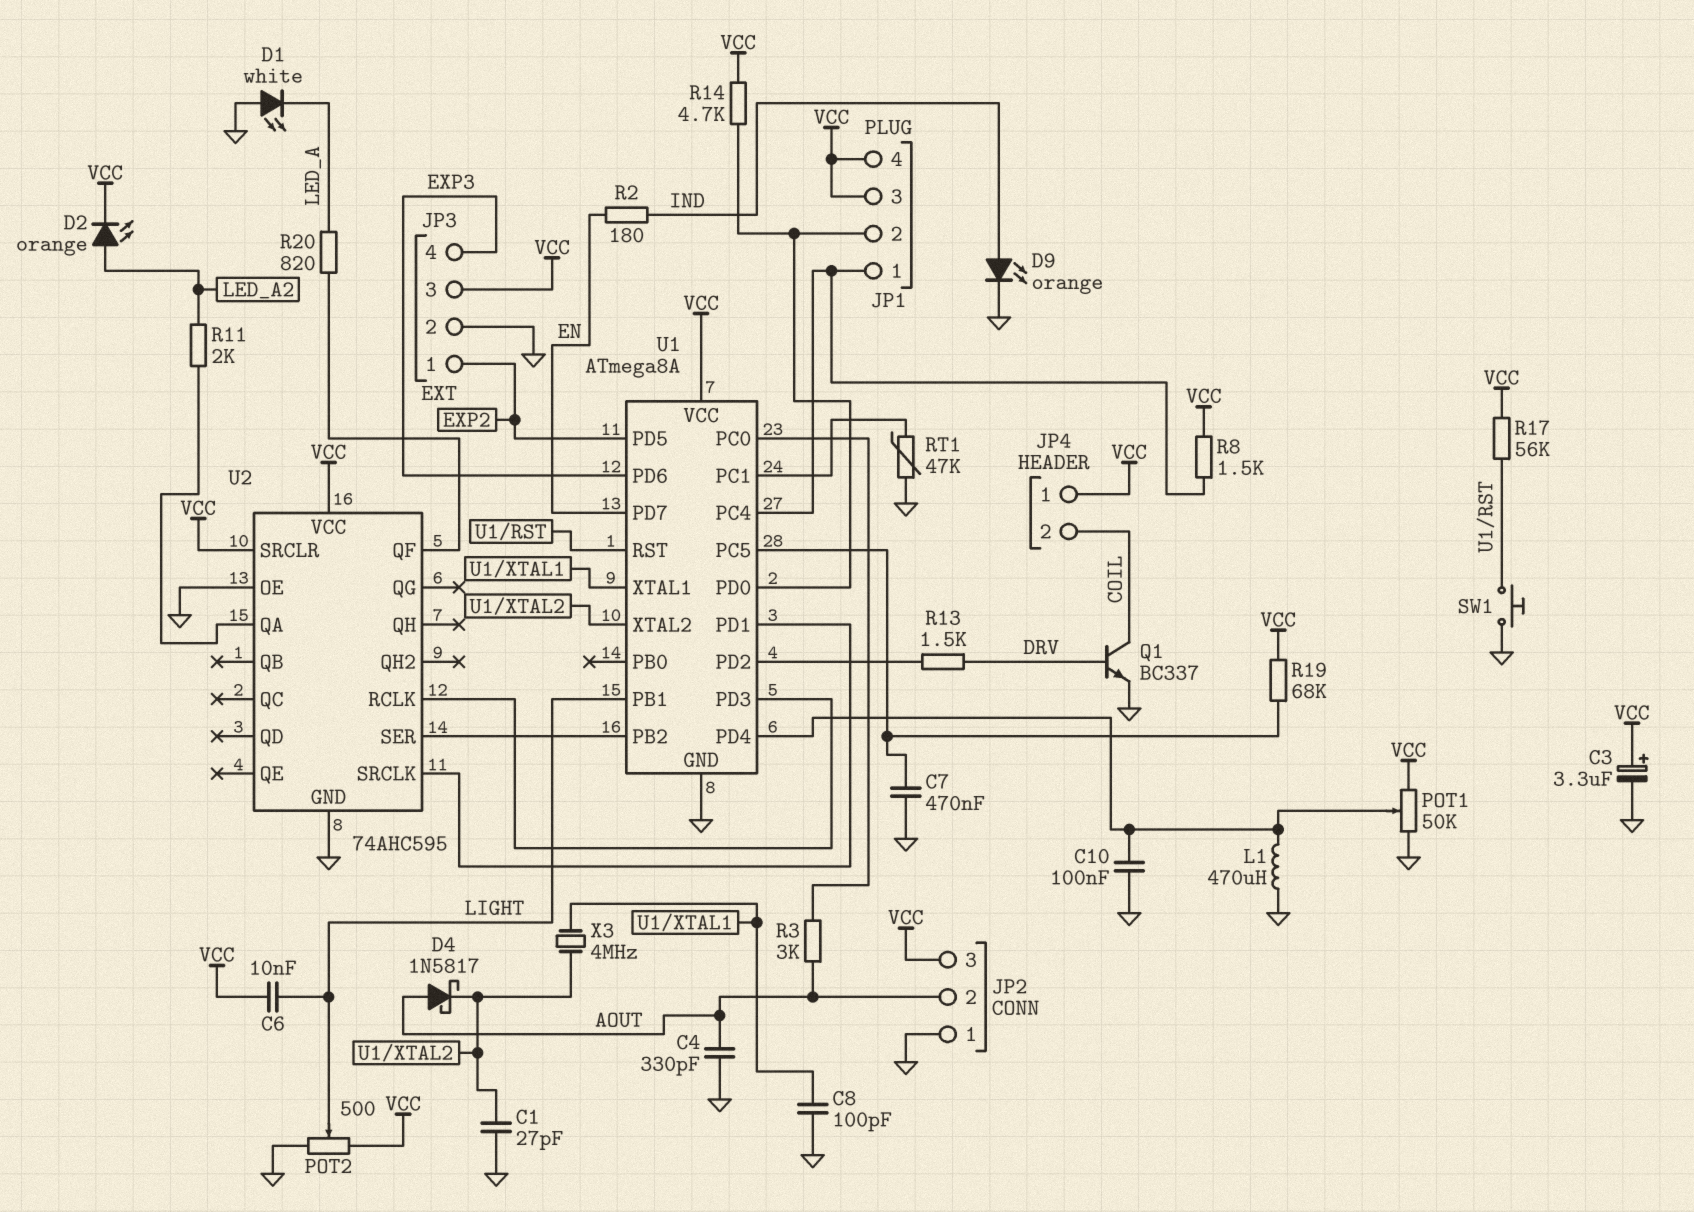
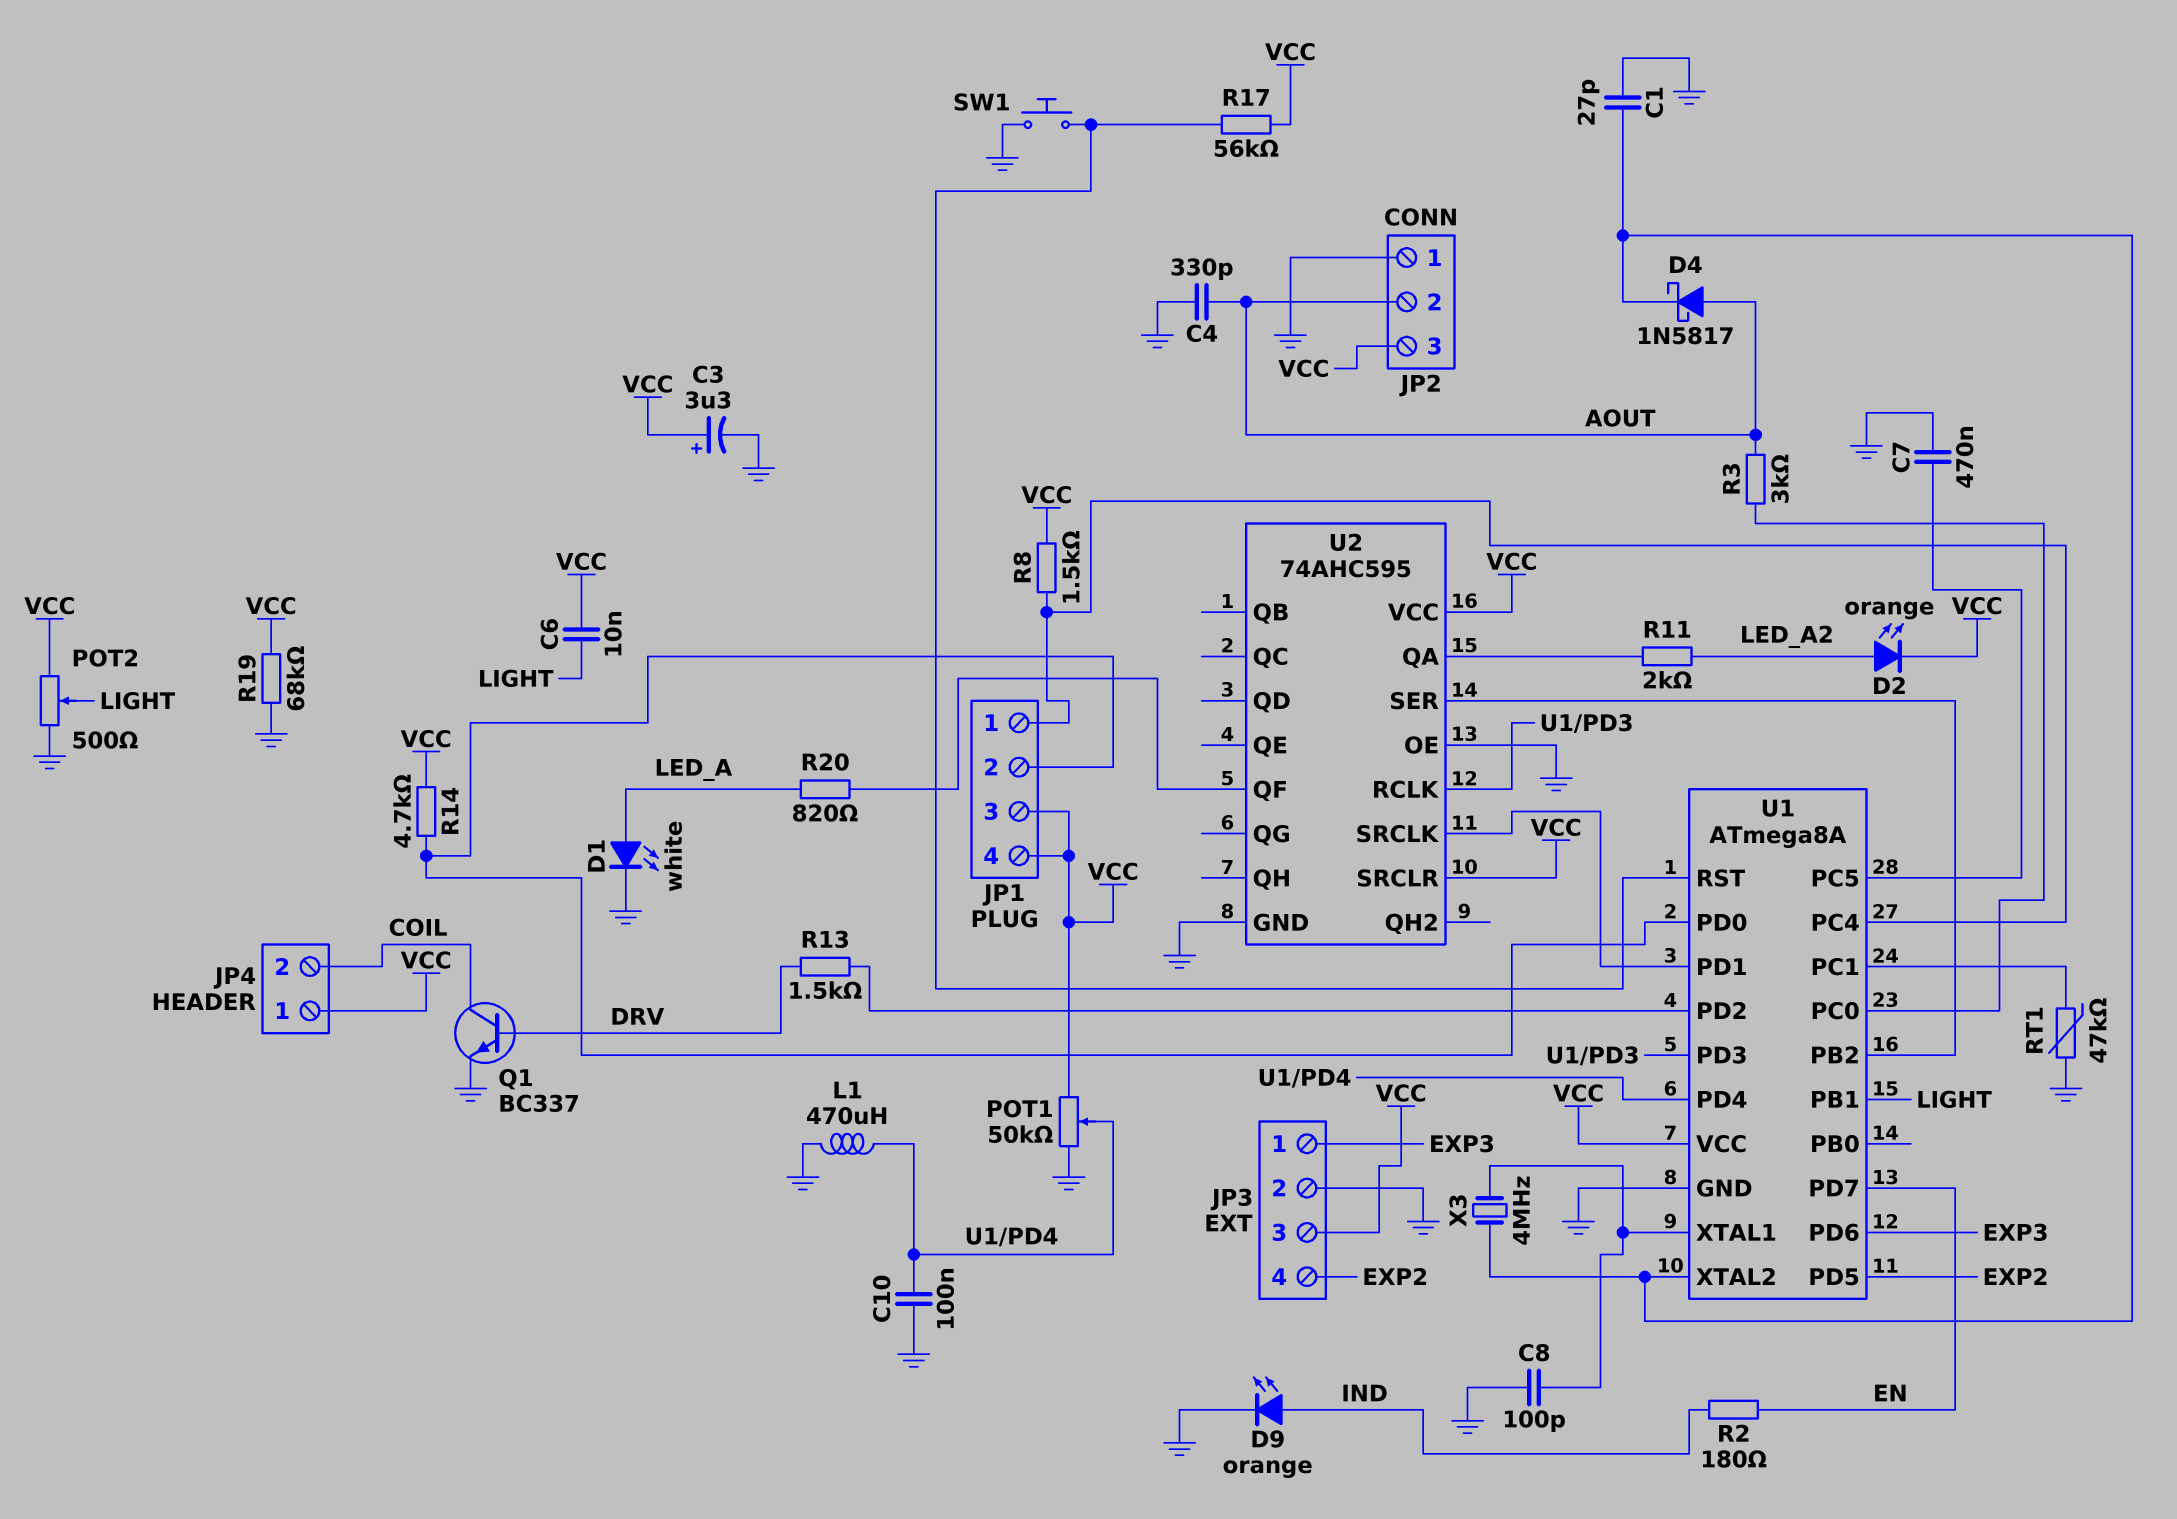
D1: LED white (A GND, K LED_A) -> LED white (A LED_A, K GND)
JP3 pin 1: EXP2 -> EXP3
JP3 pin 4: EXP3 -> EXP2
R19: 68k (U1/PC5, VCC) -> 68k (GND, VCC)

